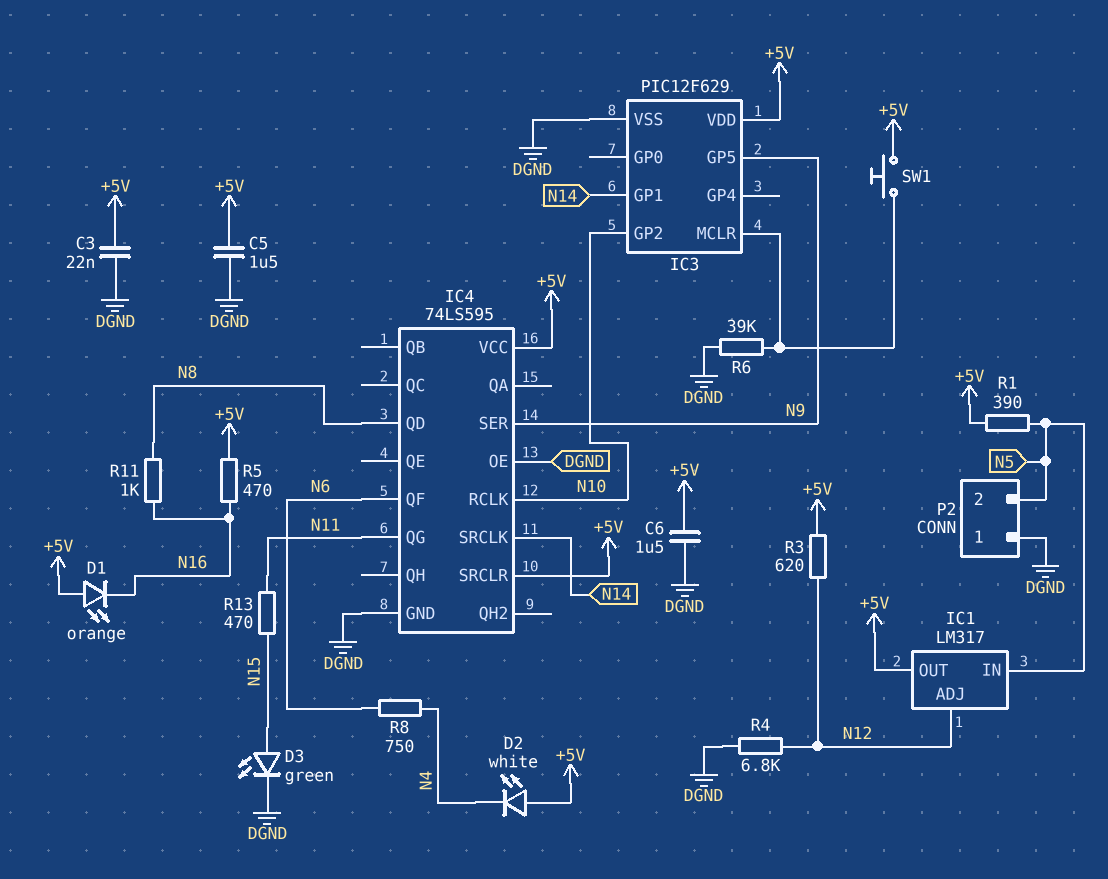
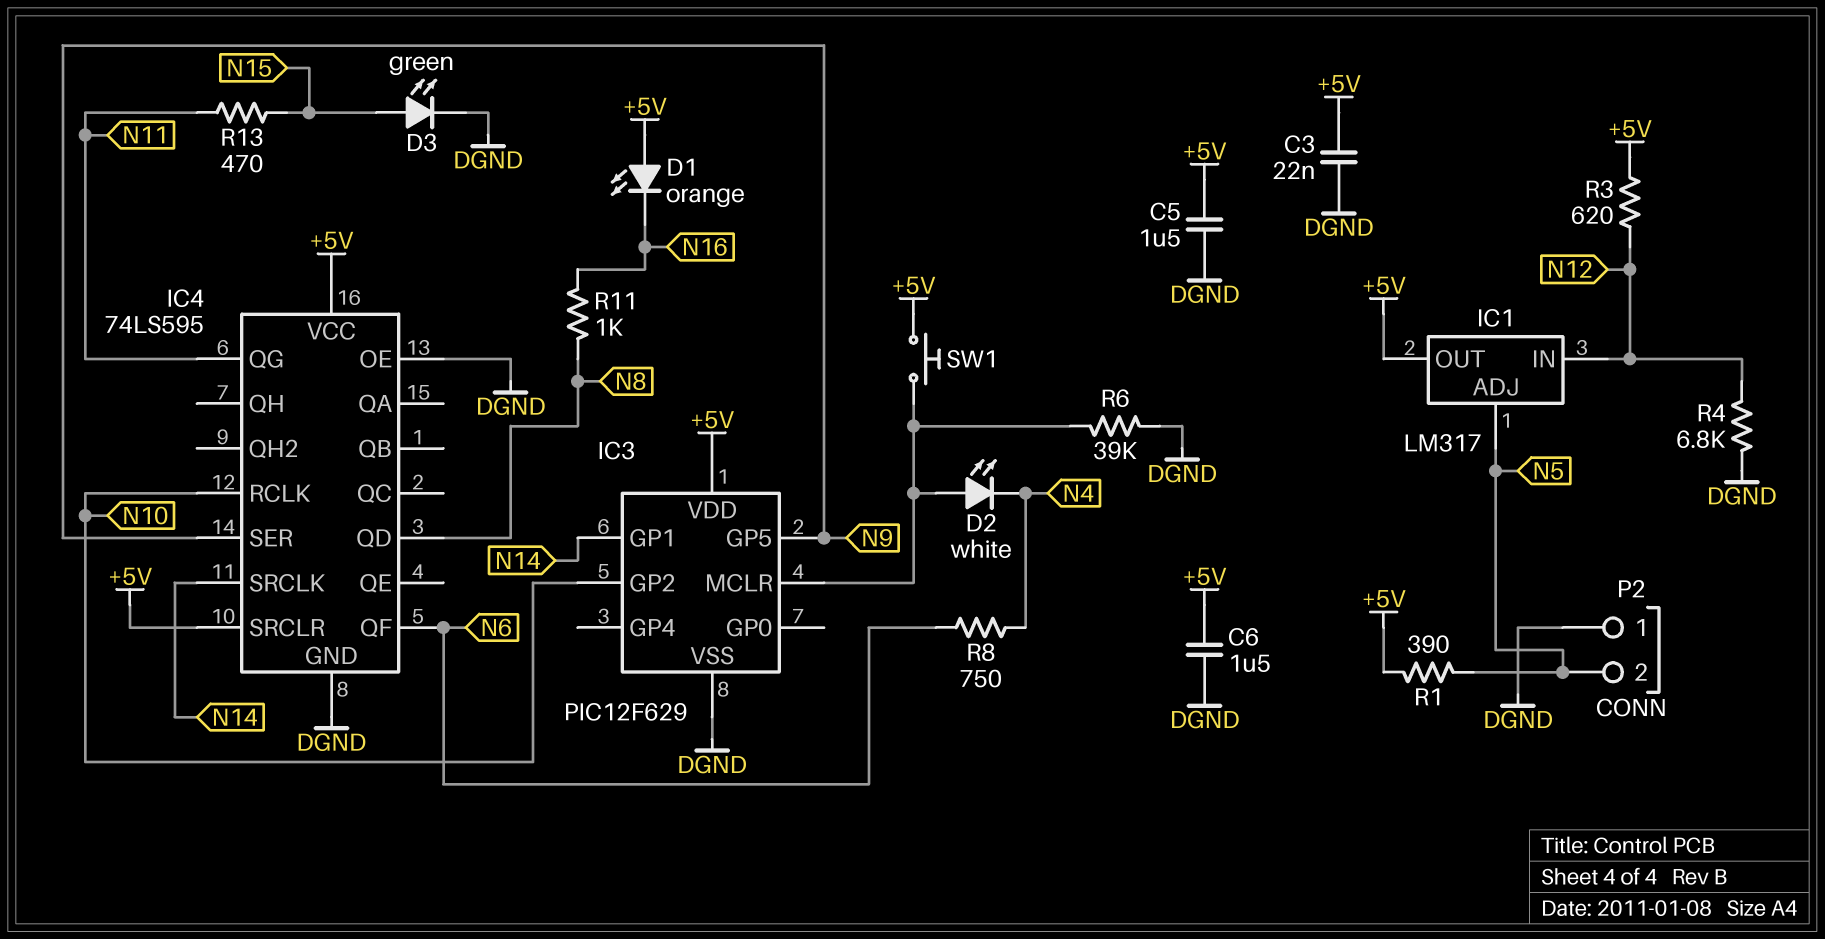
D2: LED white (A +5V, K N4) -> LED white (A IC3/MCLR, K N4)
IC1 pin ADJ: N12 -> N5
IC1 pin IN: N5 -> N12
R5: 470 (+5V, N16) -> none

